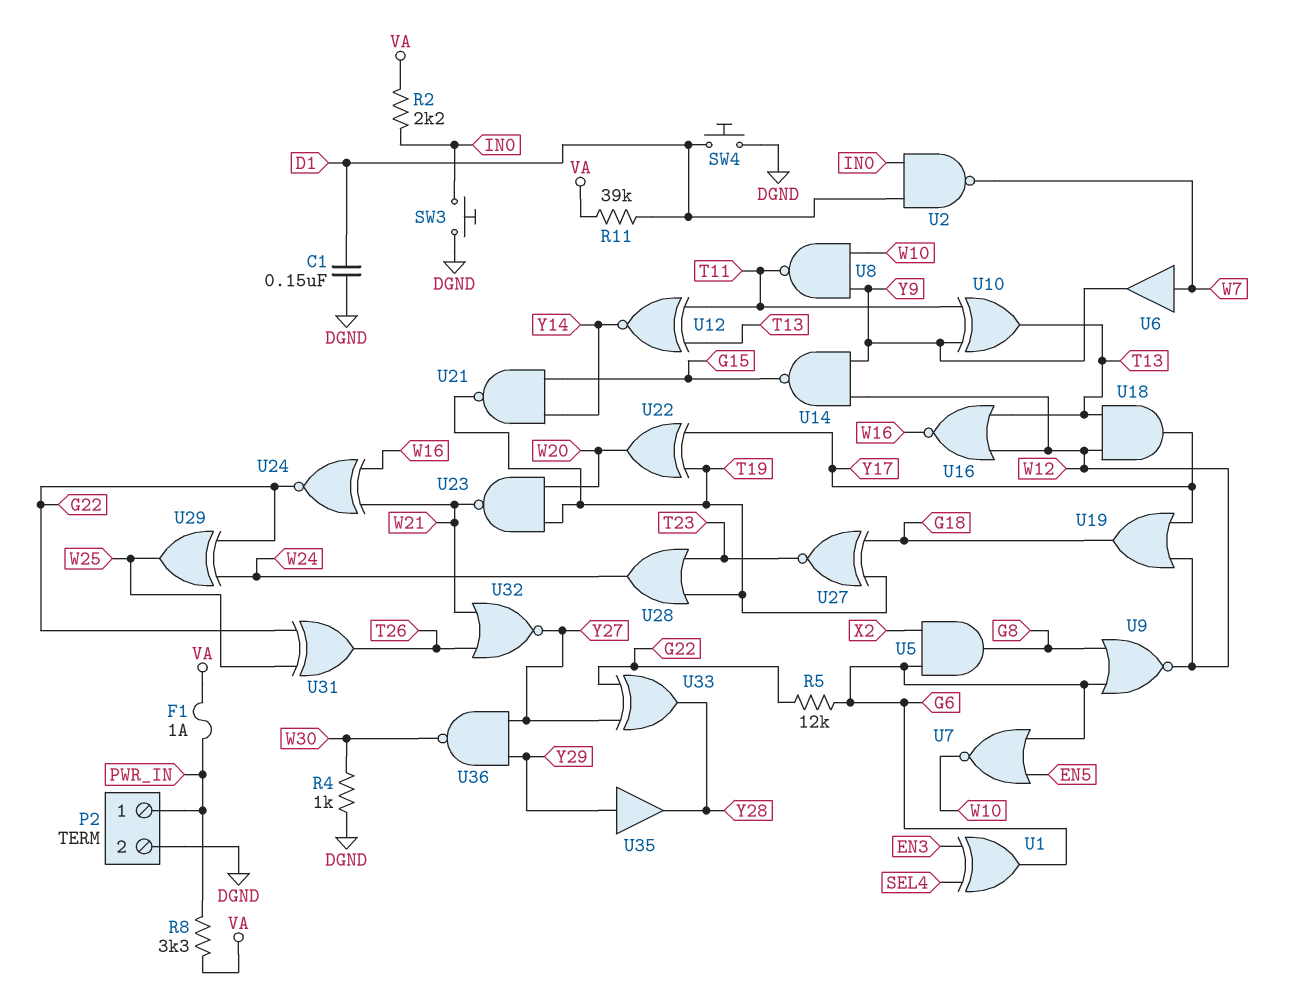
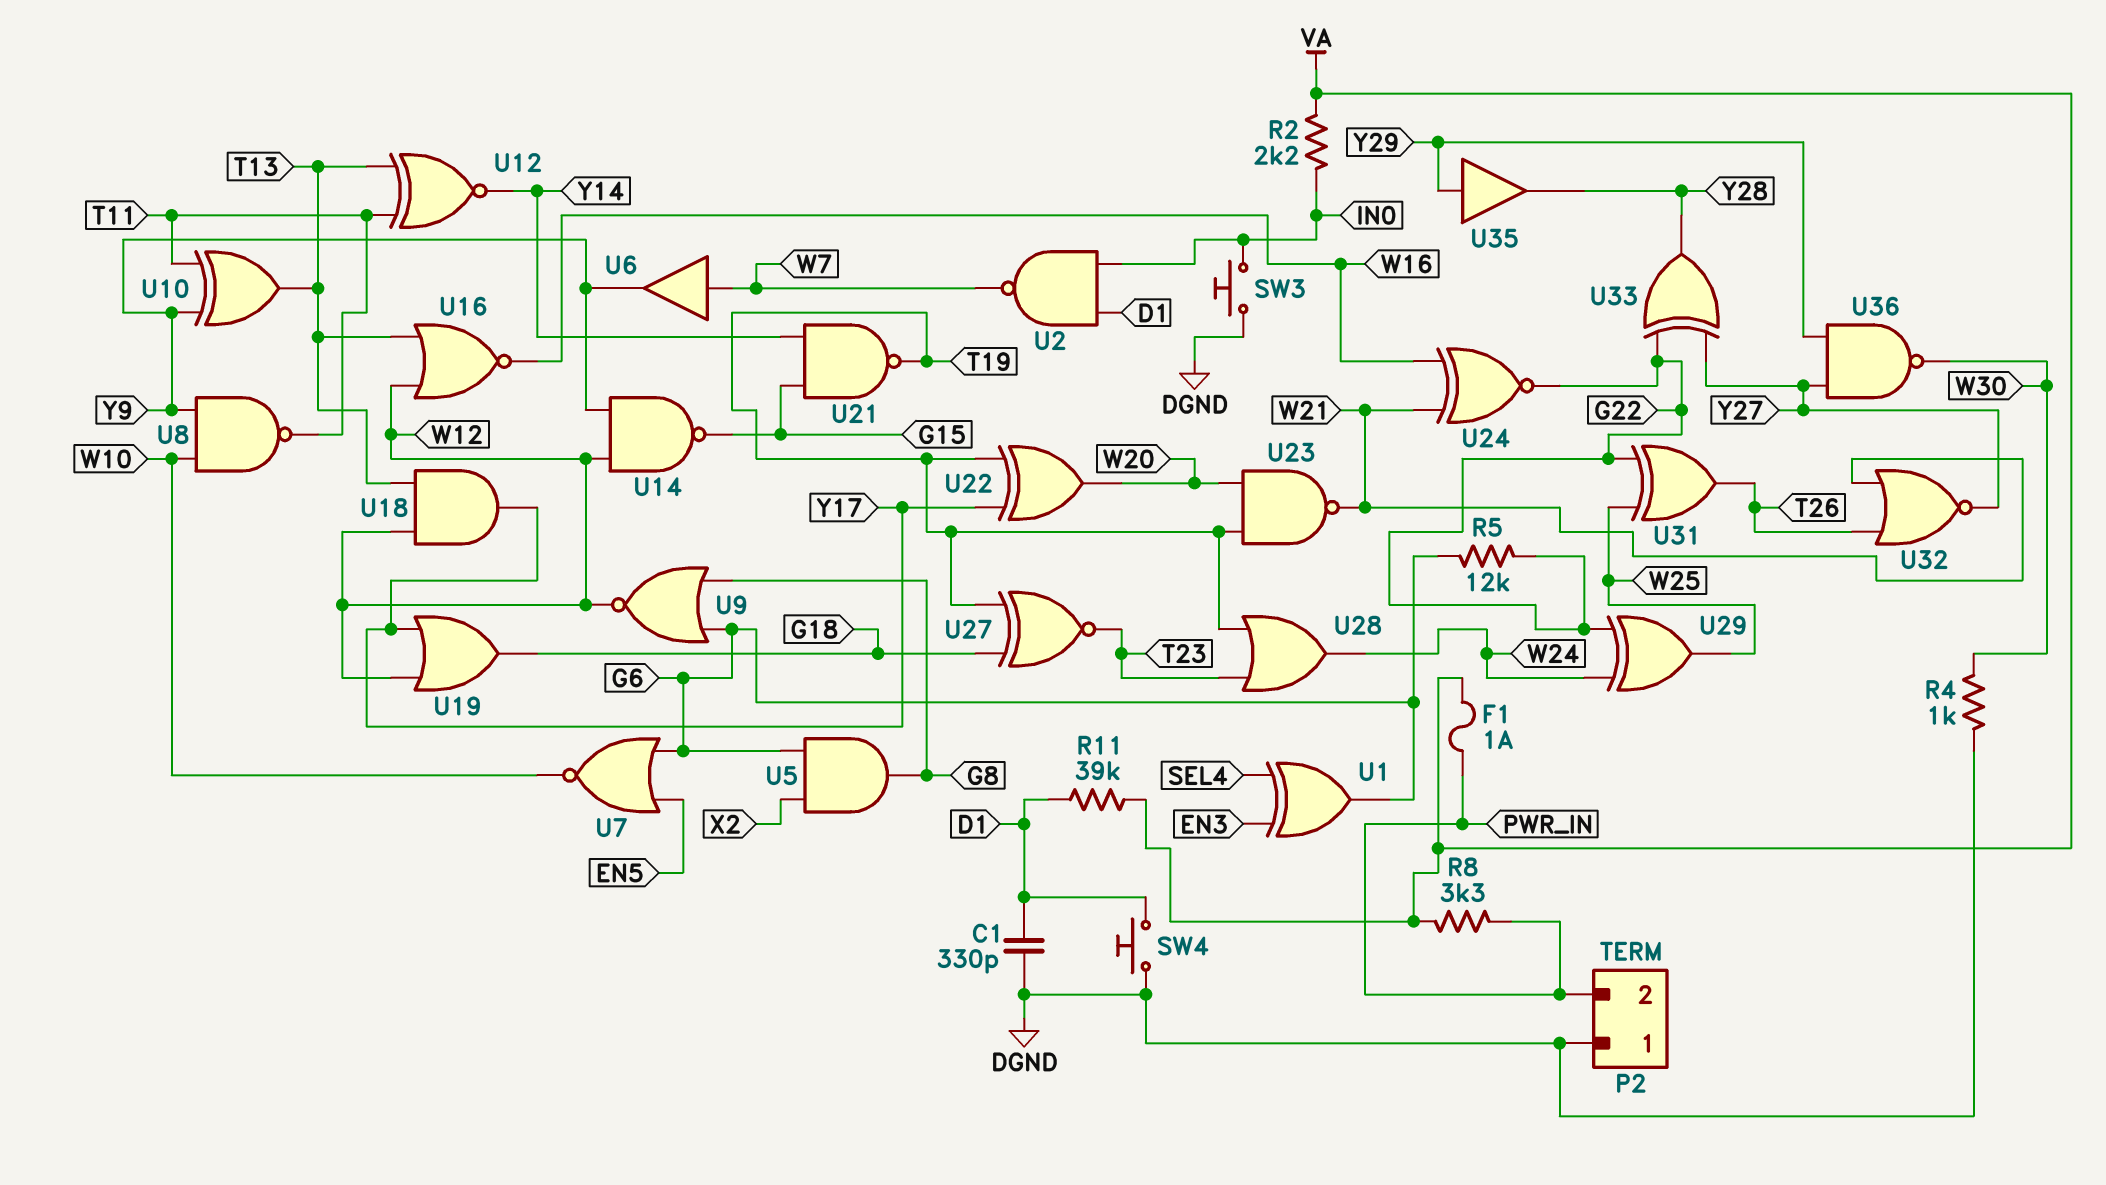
C1: 150nF (D1, DGND) -> 330pF (D1, DGND)
P2 pin 1: PWR_IN -> DGND
P2 pin 2: DGND -> PWR_IN

